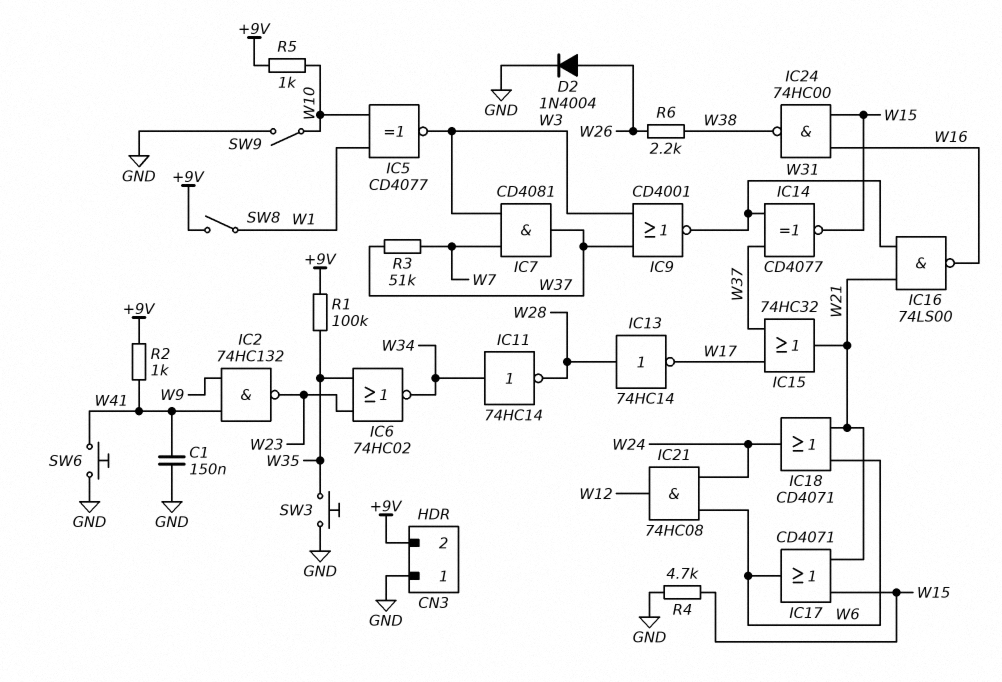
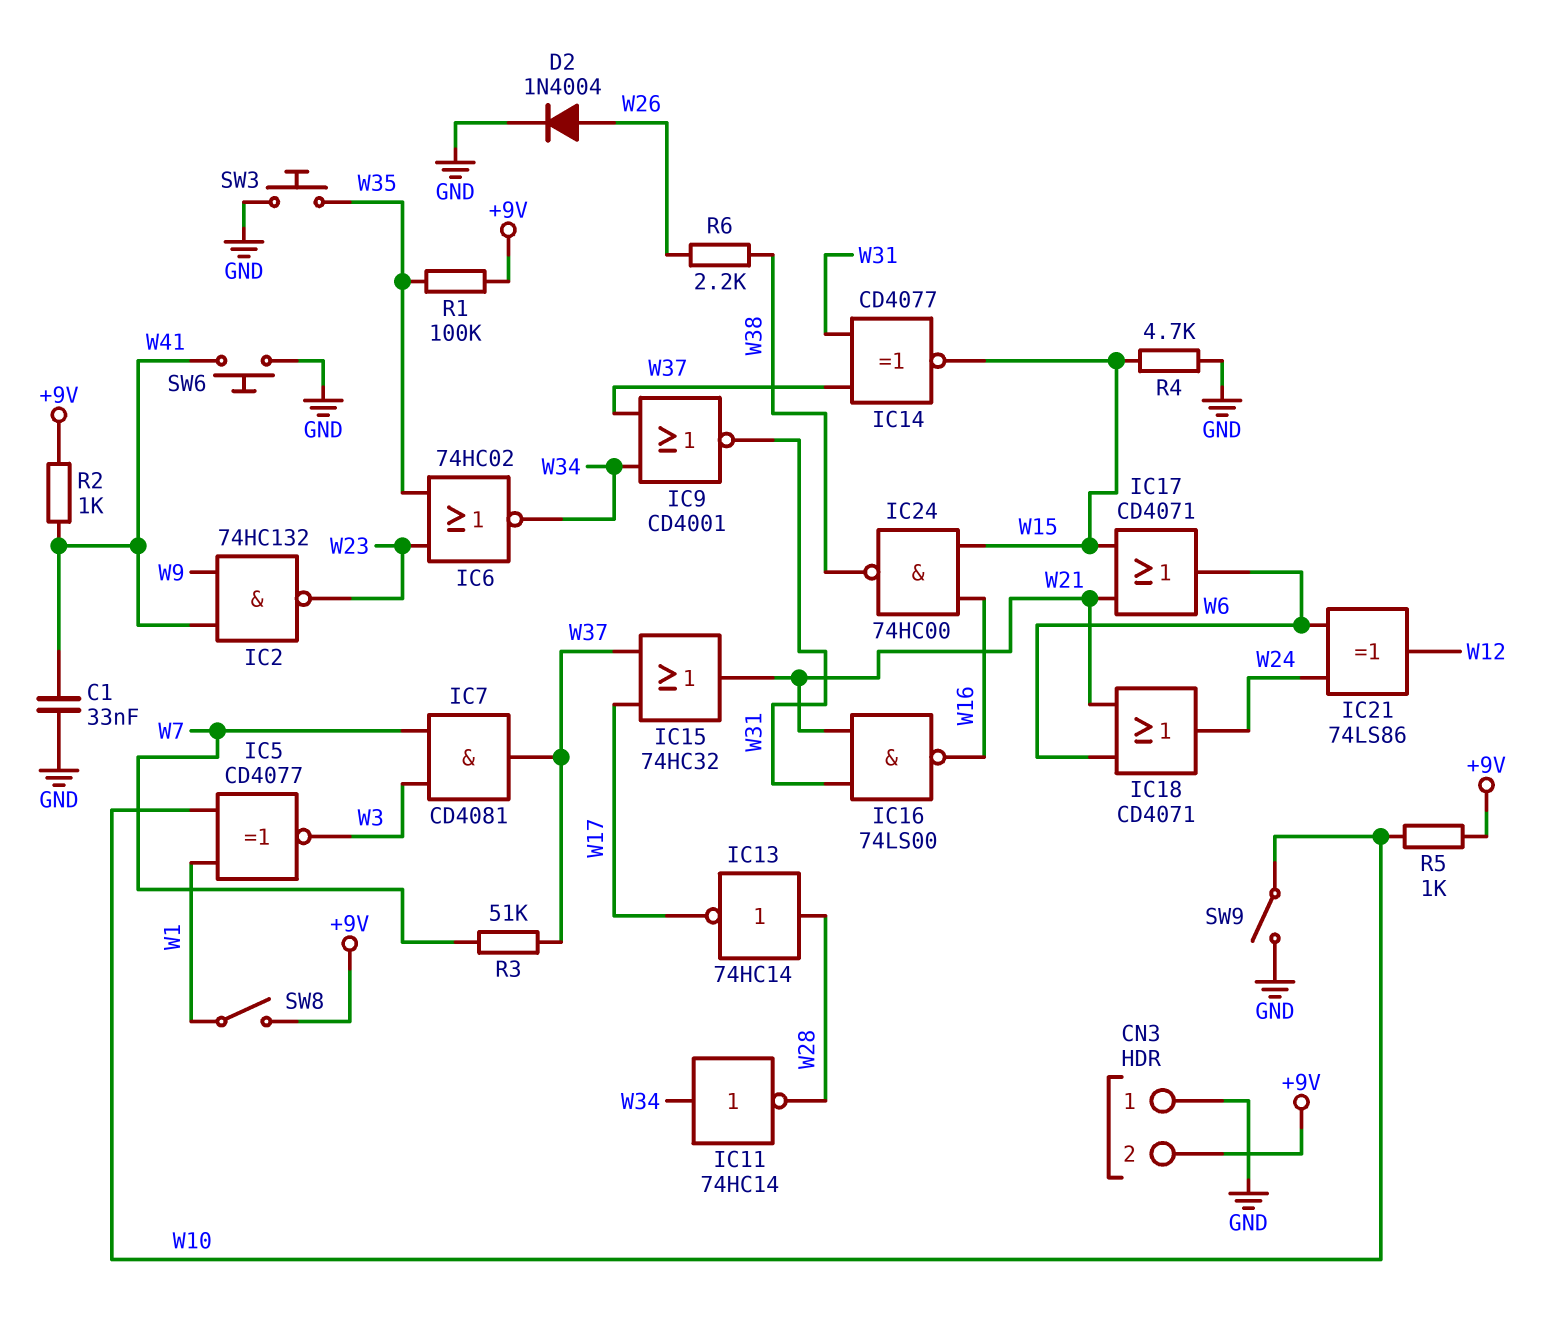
C1: 150nF (GND, W41) -> 33nF (GND, W41)
IC9: NOR CD4001 (in W3, in W37, out W31) -> NOR CD4001 (in W34, in W37, out W31)
IC21: AND 74HC08 (in W6, in W24, out W12) -> XOR 74LS86 (in W6, in W24, out W12)

